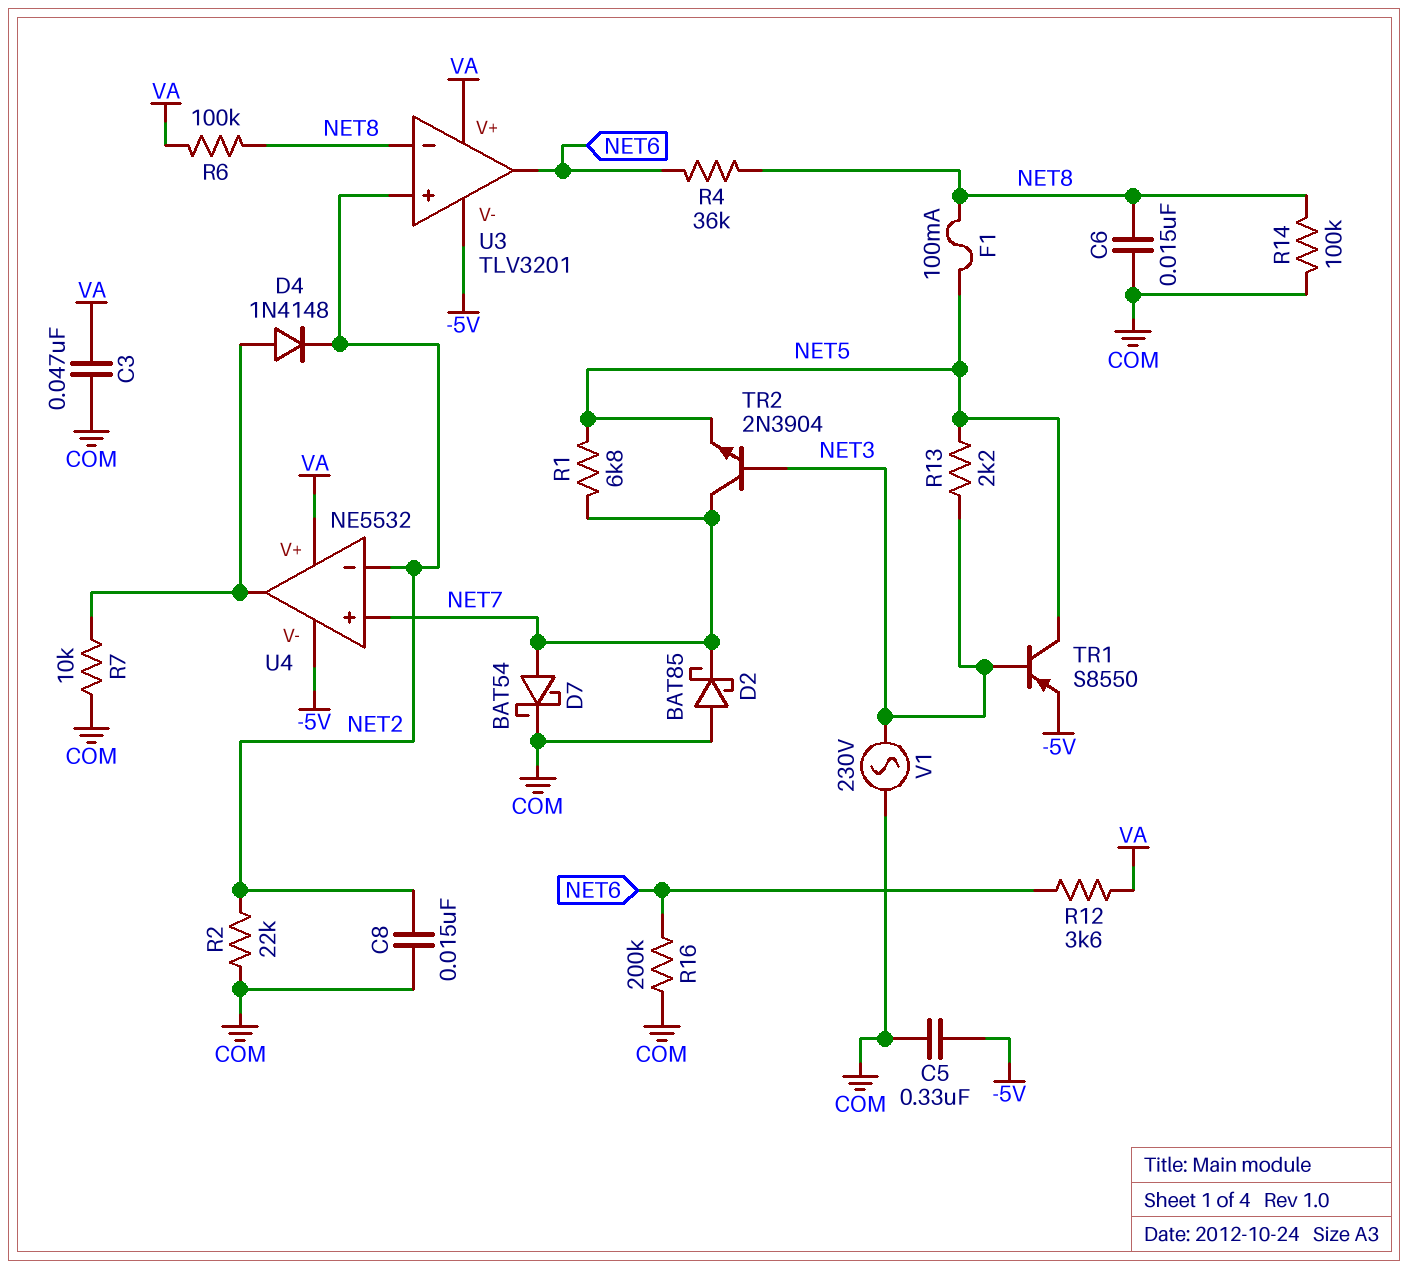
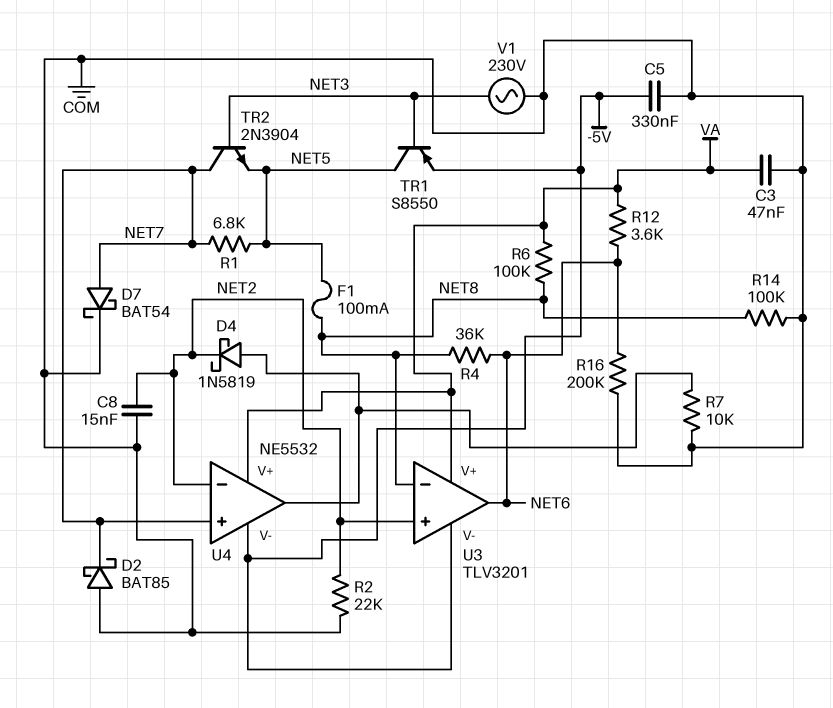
C6: 15nF (COM, NET8) -> none
D4: diode 1N4148 (A U4/out, K NET2) -> schottky 1N5819 (A U4/out, K NET2)
R13: 2.2k (NET3, NET5) -> none

